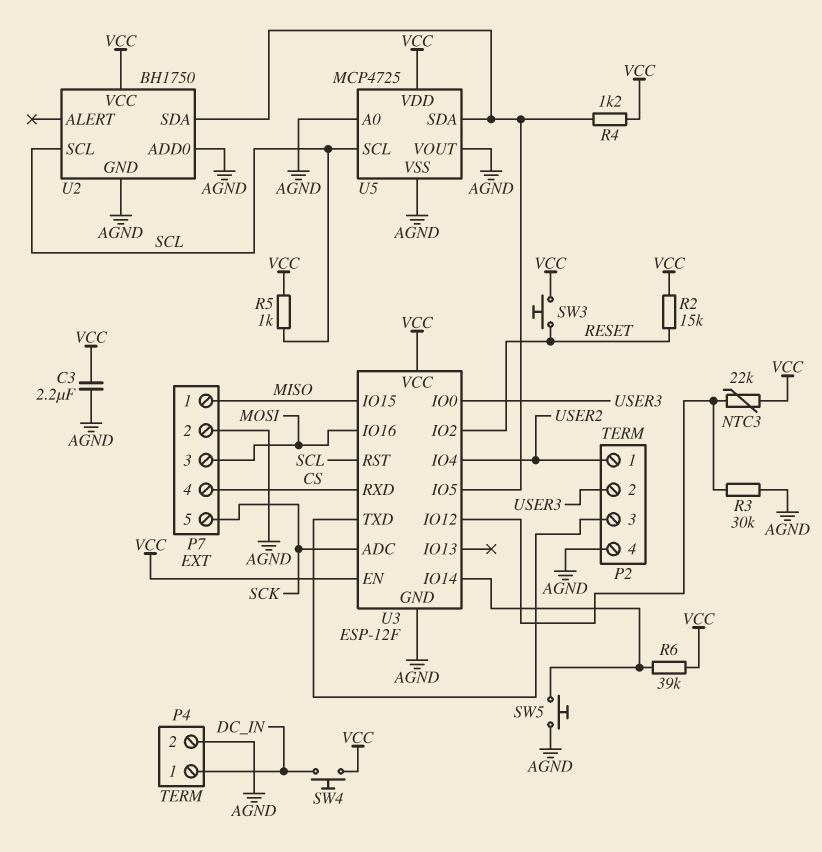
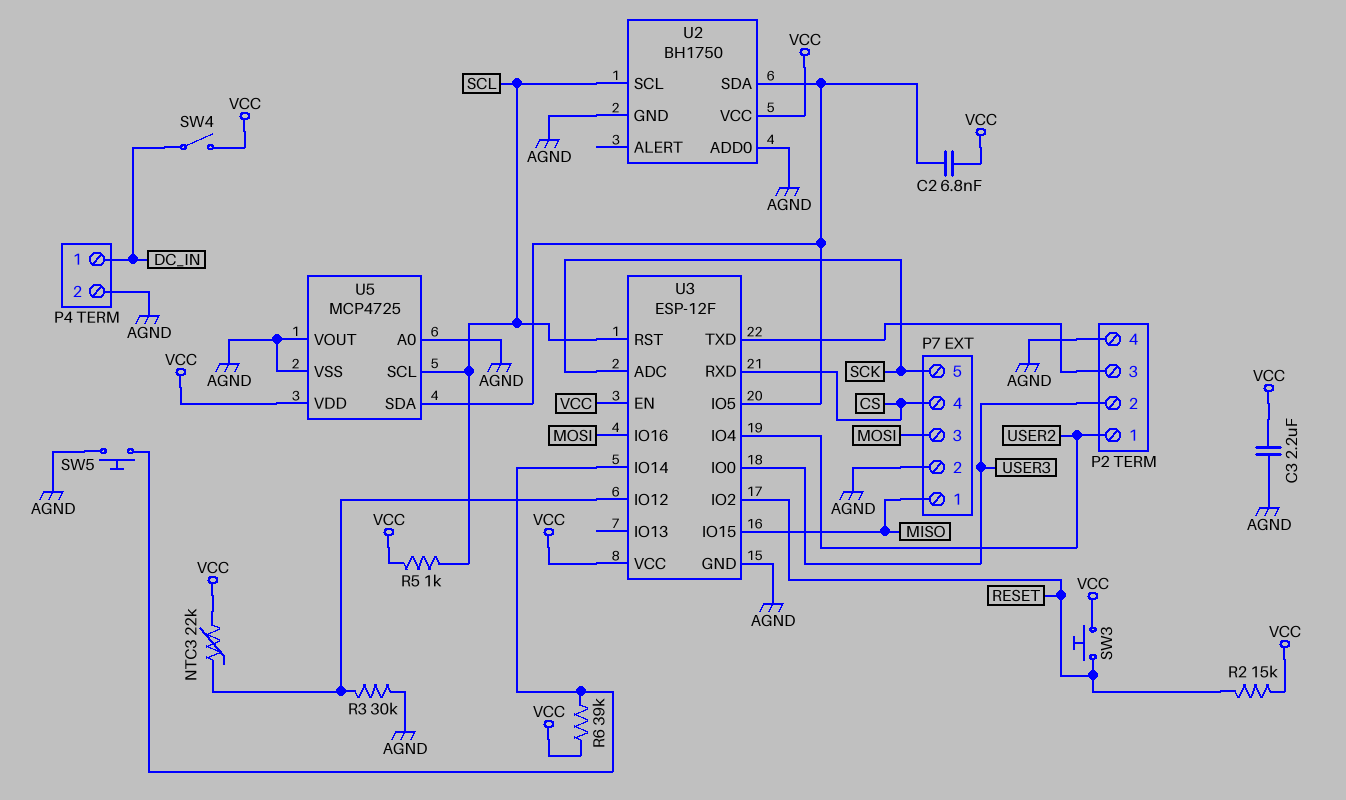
C2: none -> 6.8nF (U2/SDA, VCC)
R4: 1.2k (U2/SDA, VCC) -> none
SW4: button (DC_IN, VCC) -> switch (DC_IN, VCC)

